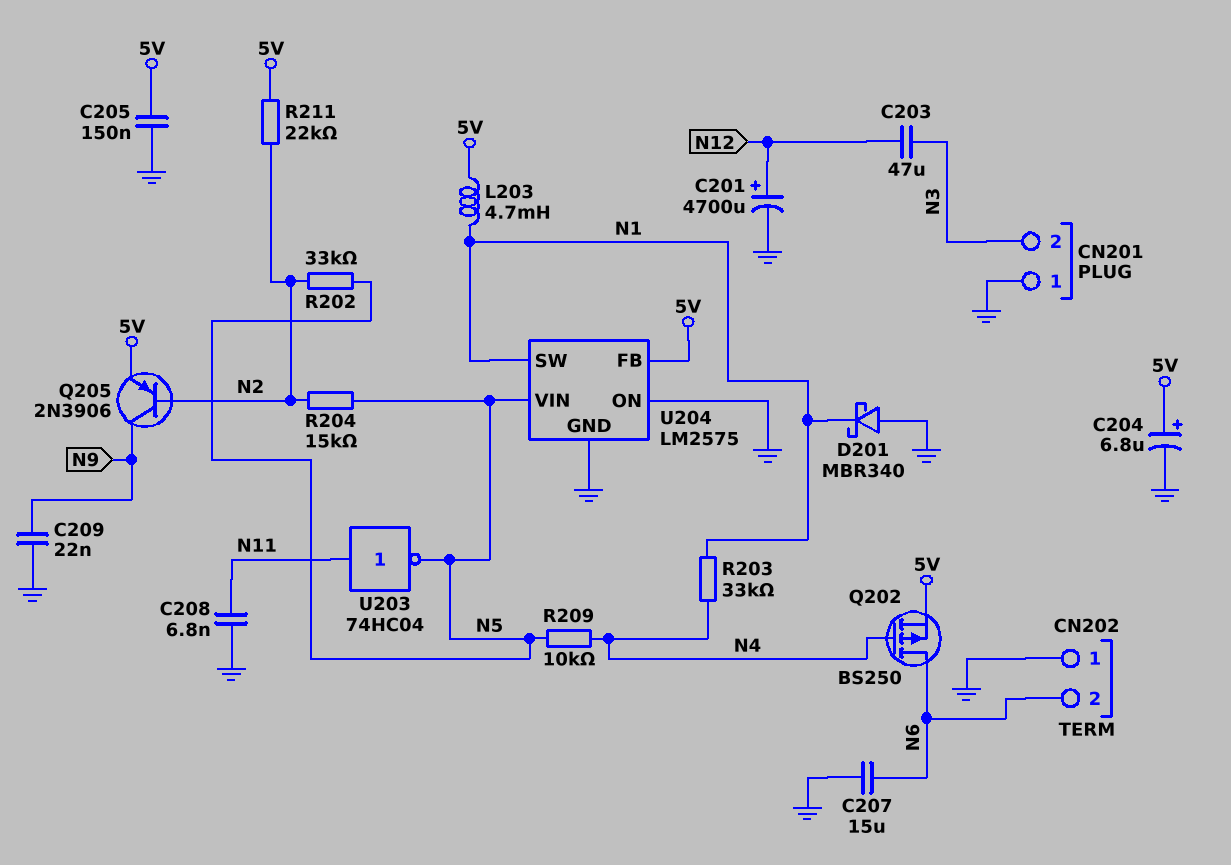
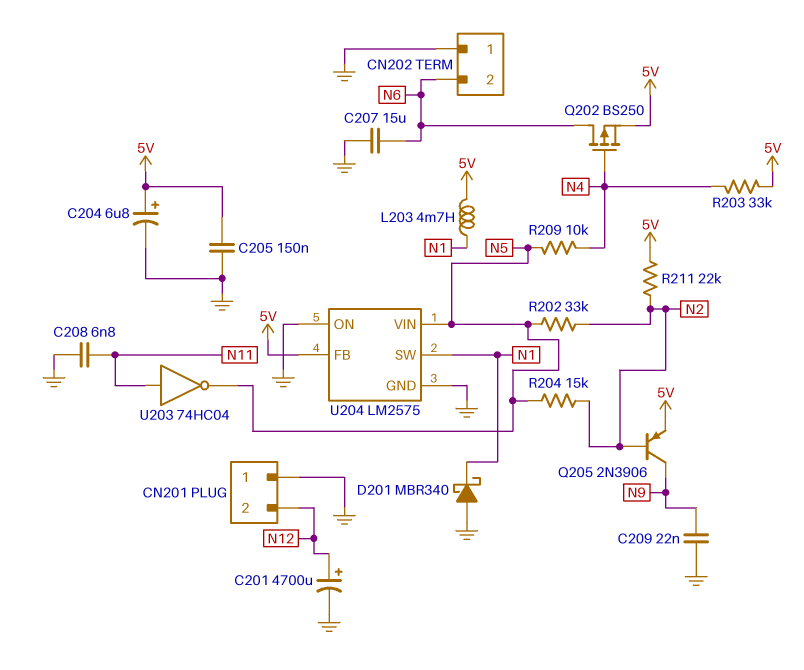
C203: 47uF (N3, N12) -> none
CN201 pin 2: N3 -> N12
R203: 33k (N1, N4) -> 33k (5V, N4)

